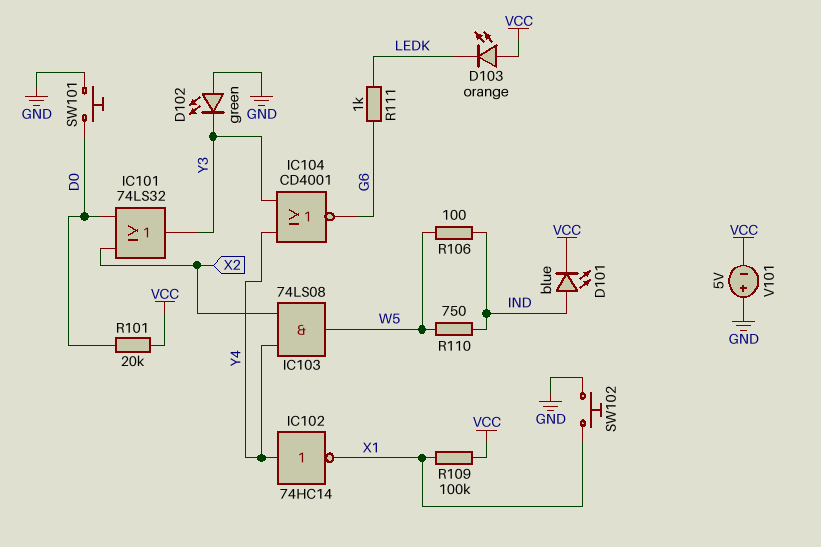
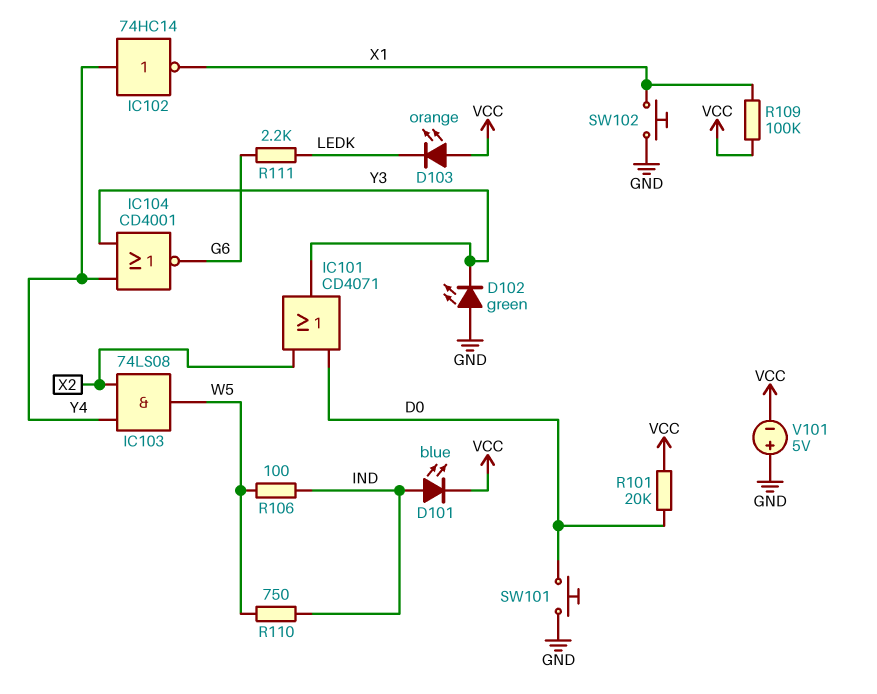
IC101: OR 74LS32 (in D0, in X2, out Y3) -> OR CD4071 (in D0, in X2, out Y3)
R111: 1k (G6, LEDK) -> 2.2k (G6, LEDK)

